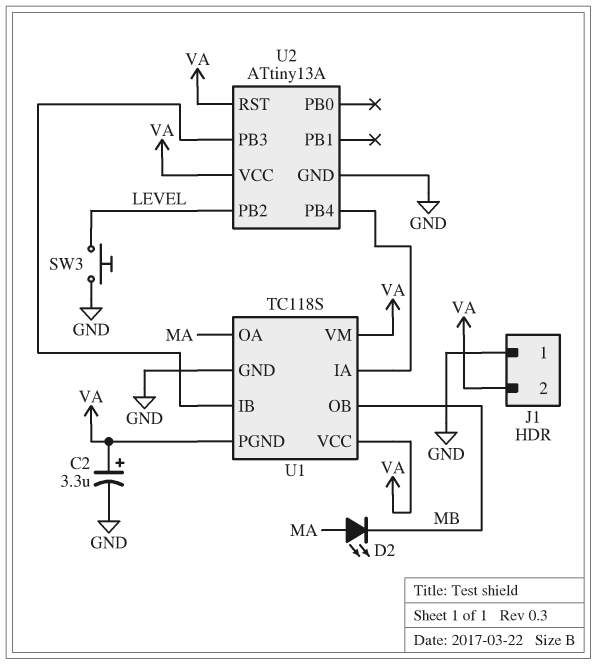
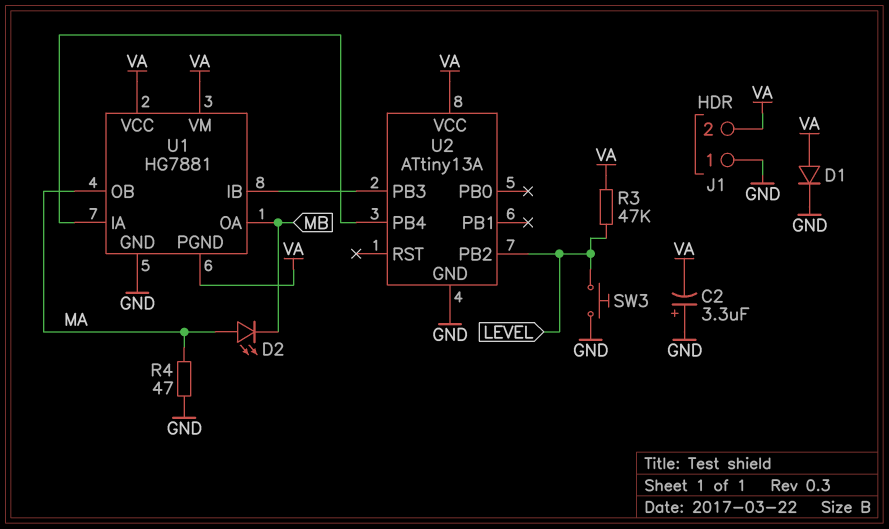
C2: 3.3uF (plus VA, minus GND) -> 3.3uF (plus GND, minus VA)
D1: none -> diode (A VA, K GND)
R3: none -> 47k (LEVEL, VA)
R4: none -> 47 (GND, MA)
U1: TC118S -> HG7881
U1 pin OA: MA -> MB
U1 pin OB: MB -> MA
U2 pin RST: VA -> none

